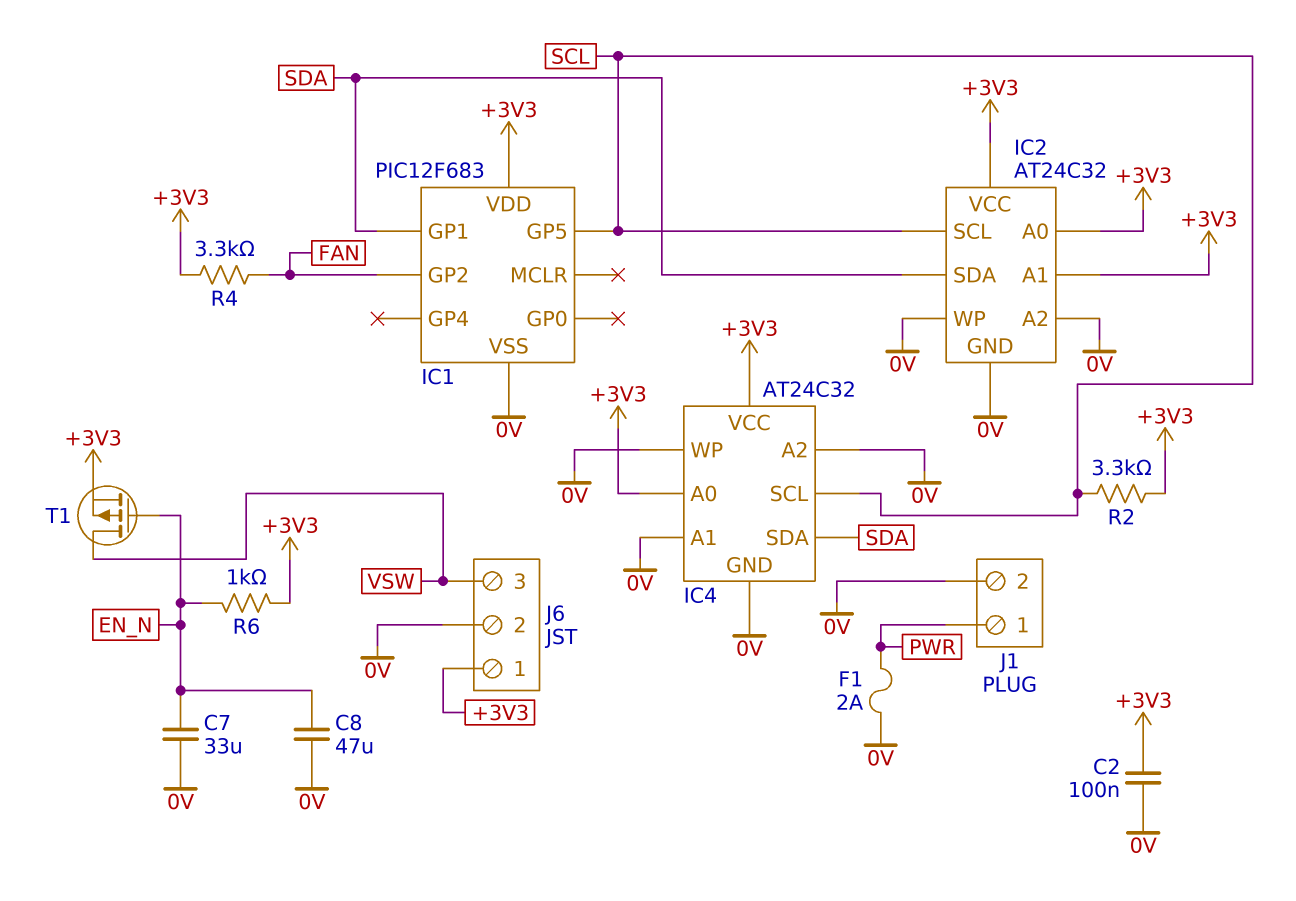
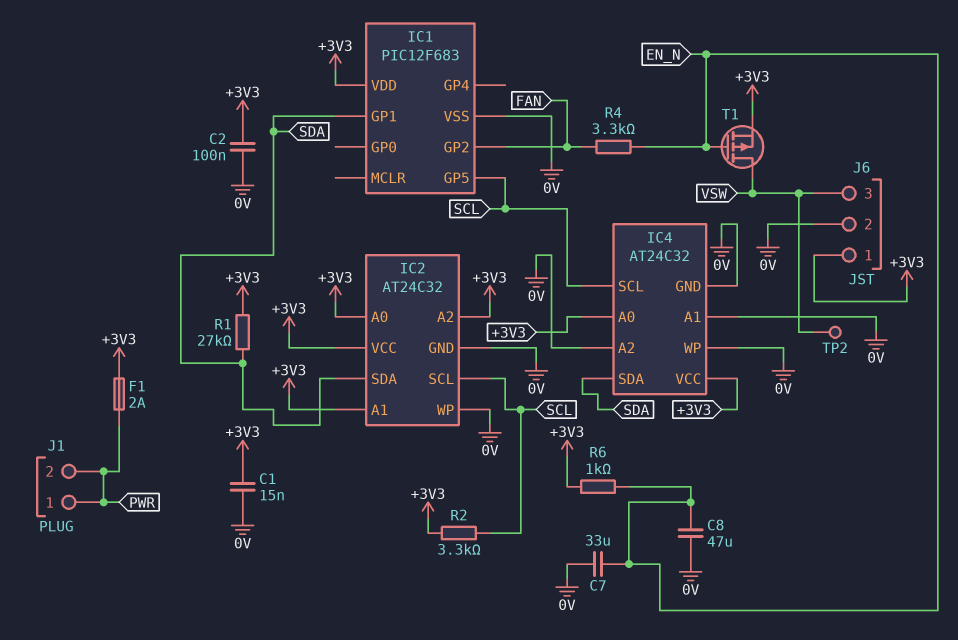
C1: none -> 15nF (+3V3, 0V)
F1: 2A (0V, PWR) -> 2A (+3V3, PWR)
IC2 pin A2: 0V -> +3V3
J1 pin 2: 0V -> PWR
R1: none -> 27k (+3V3, SDA)
R4: 3.3k (+3V3, FAN) -> 3.3k (EN_N, FAN)
TP2: none -> test point (VSW)

